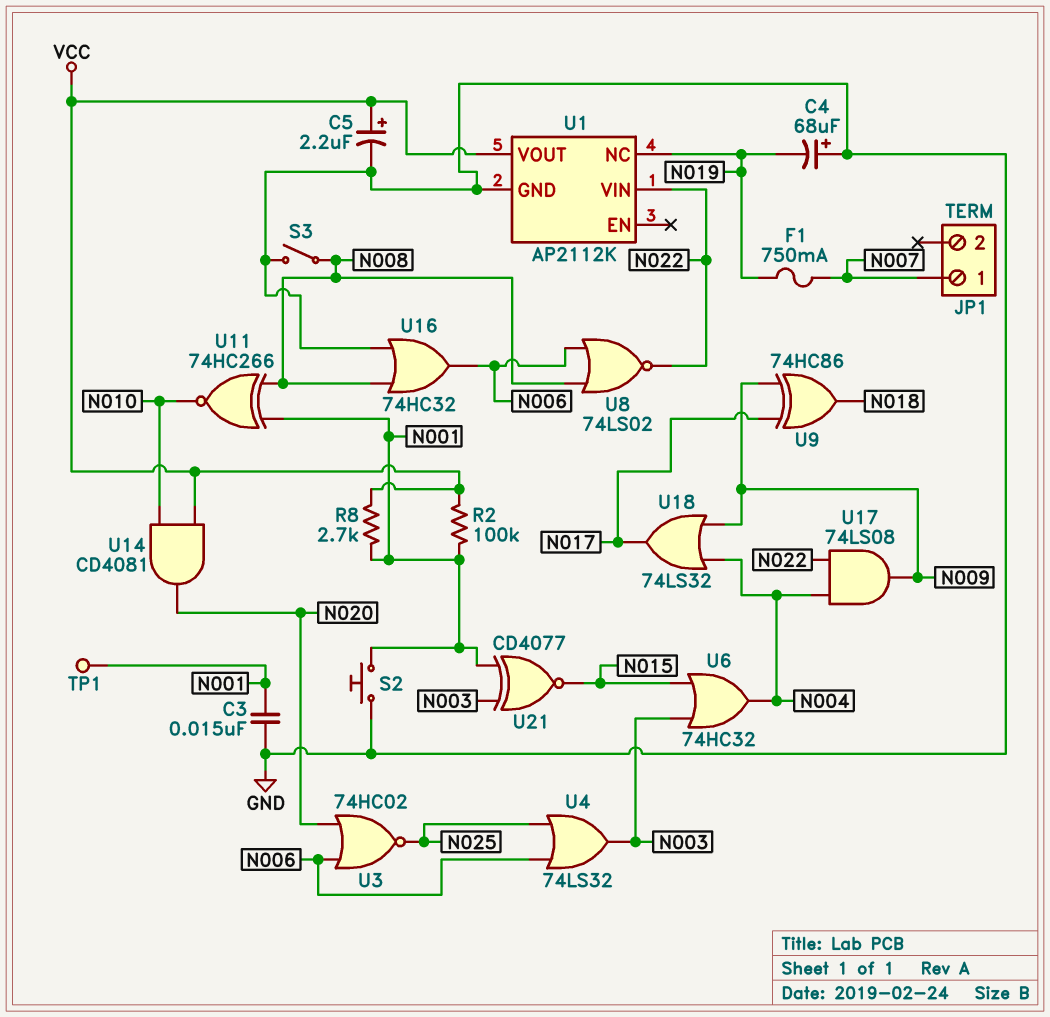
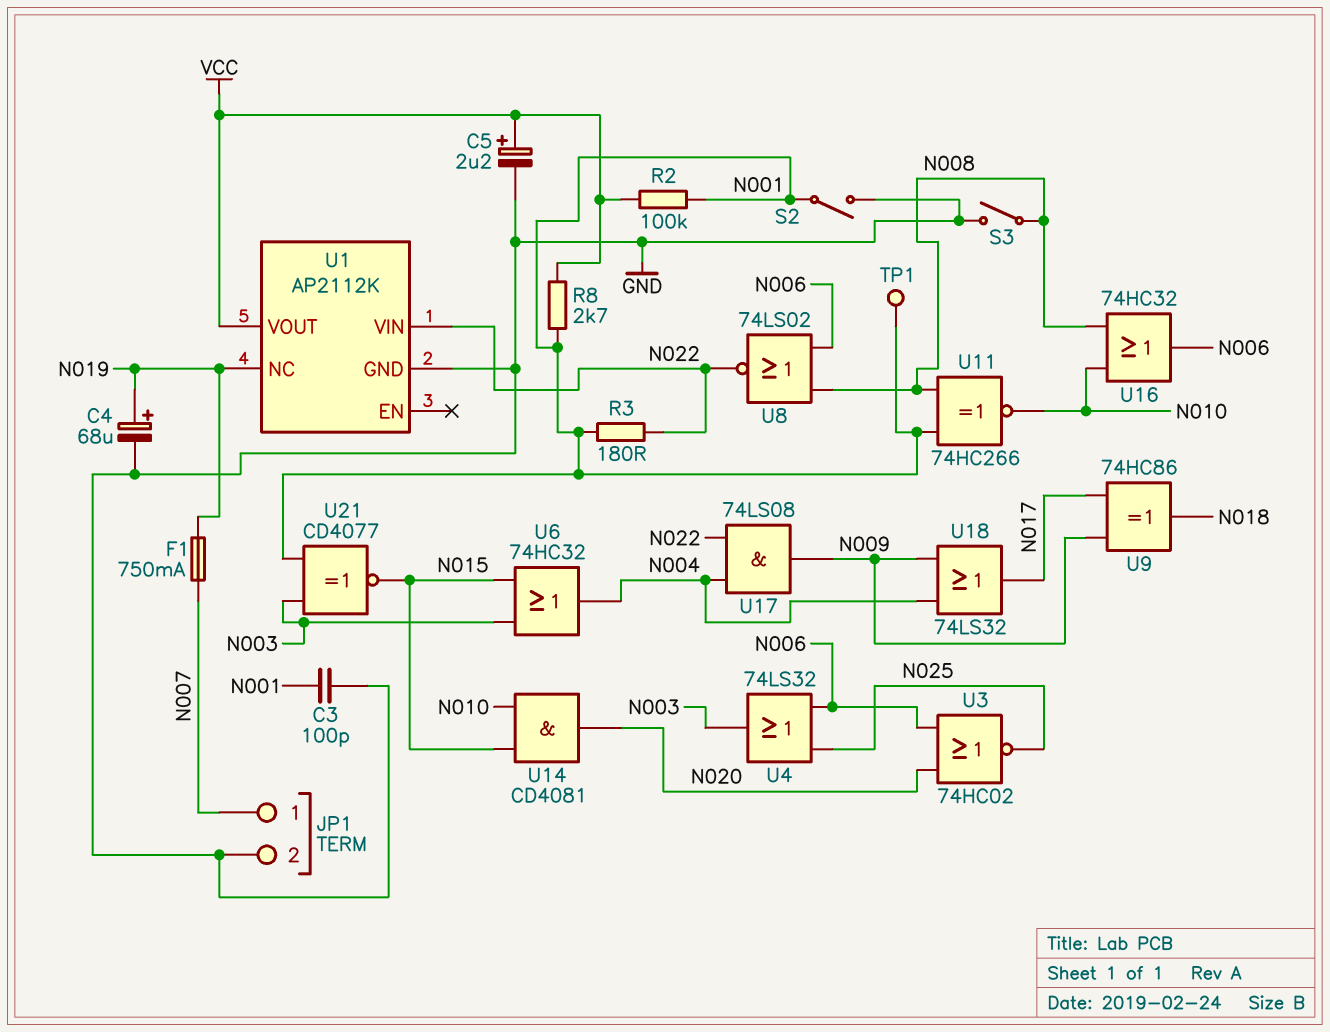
C3: 15nF (GND, N001) -> 100pF (GND, N001)
C4: 68uF (plus GND, minus N019) -> 68uF (plus N019, minus GND)
JP1 pin 2: none -> GND
R3: none -> 180 (N001, N022)
S2: button (GND, N001) -> switch (GND, N001)
U14: AND CD4081 (in N010, in VCC, out N020) -> AND CD4081 (in N010, in N015, out N020)
U16: OR 74HC32 (in GND, in N008, out N006) -> OR 74HC32 (in N008, in N010, out N006)

